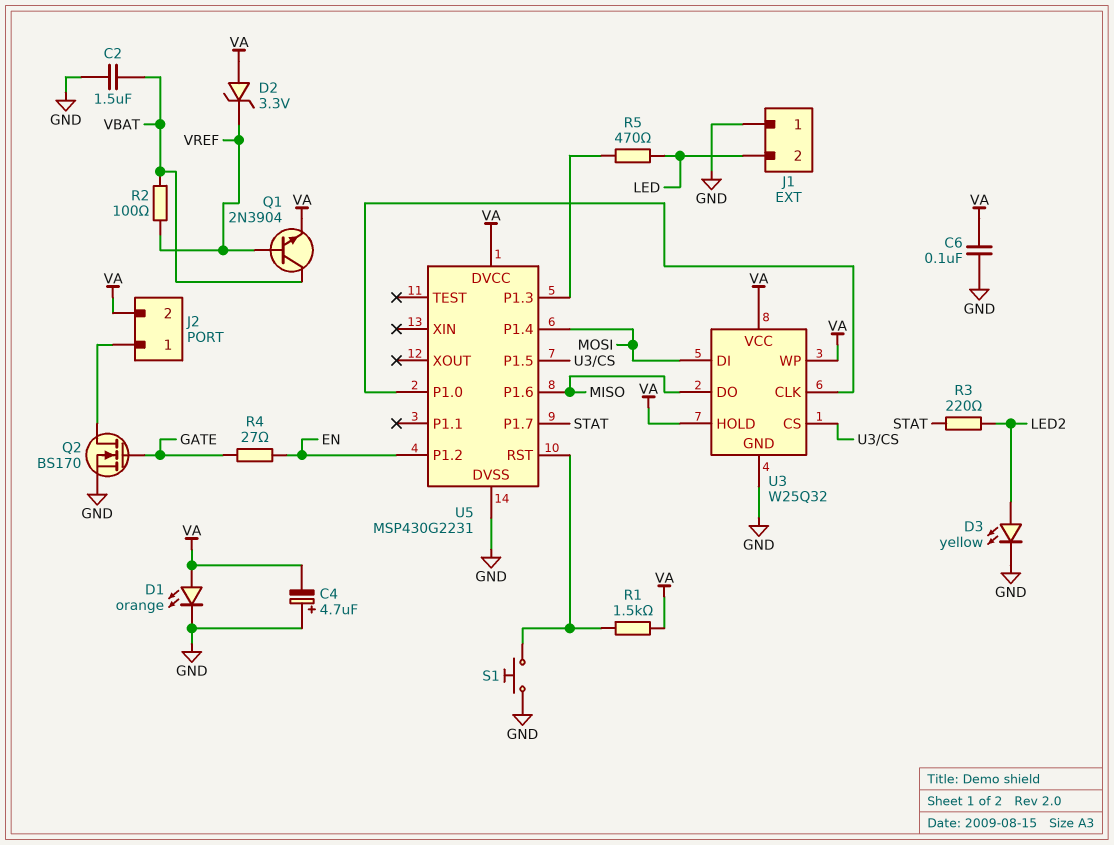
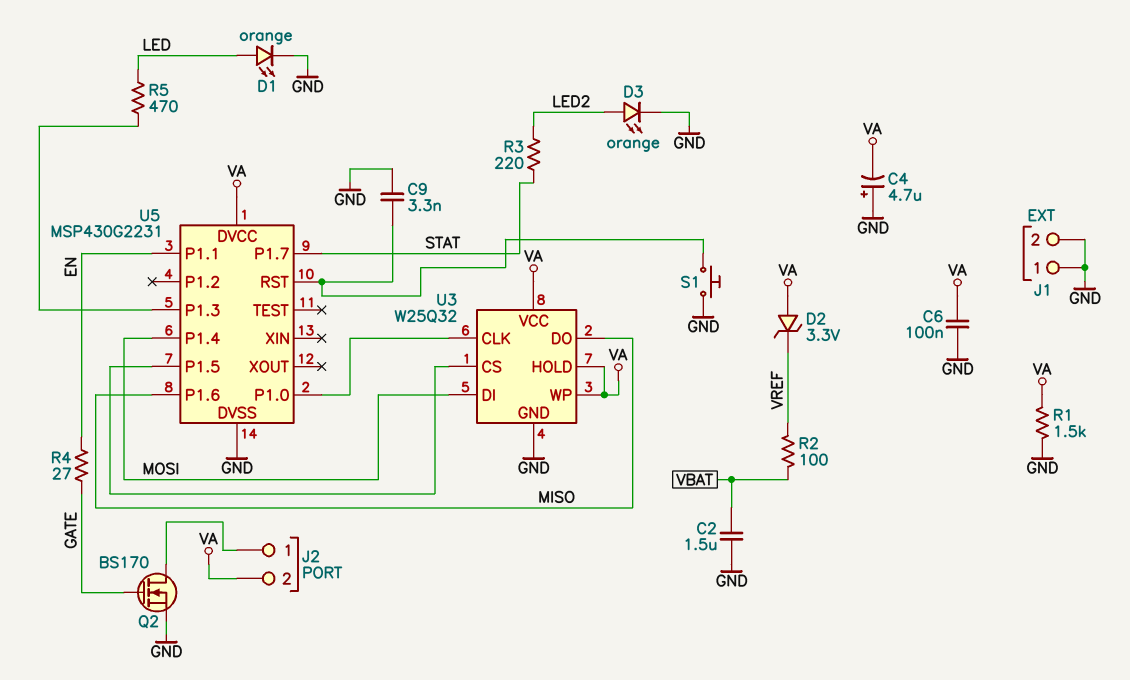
C9: none -> 3.3nF (GND, U5/RST)
D1: LED orange (A VA, K GND) -> LED orange (A LED, K GND)
D3: LED yellow (A LED2, K GND) -> LED orange (A LED2, K GND)
J1 pin 2: LED -> GND
Q1: NPN 2N3904 (B VREF, C VBAT, E VA) -> none
R1: 1.5k (U5/RST, VA) -> 1.5k (GND, VA)
U5 pin P1.1: none -> EN
U5 pin P1.2: EN -> none

